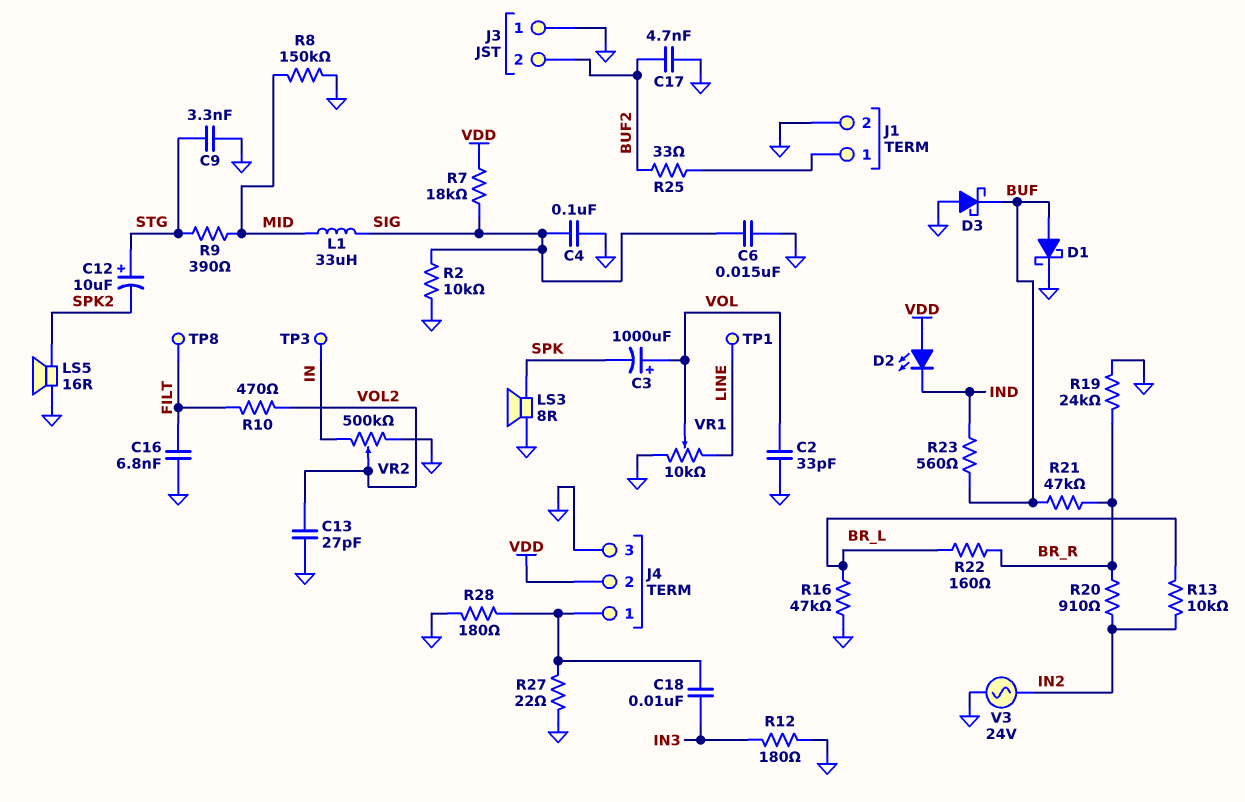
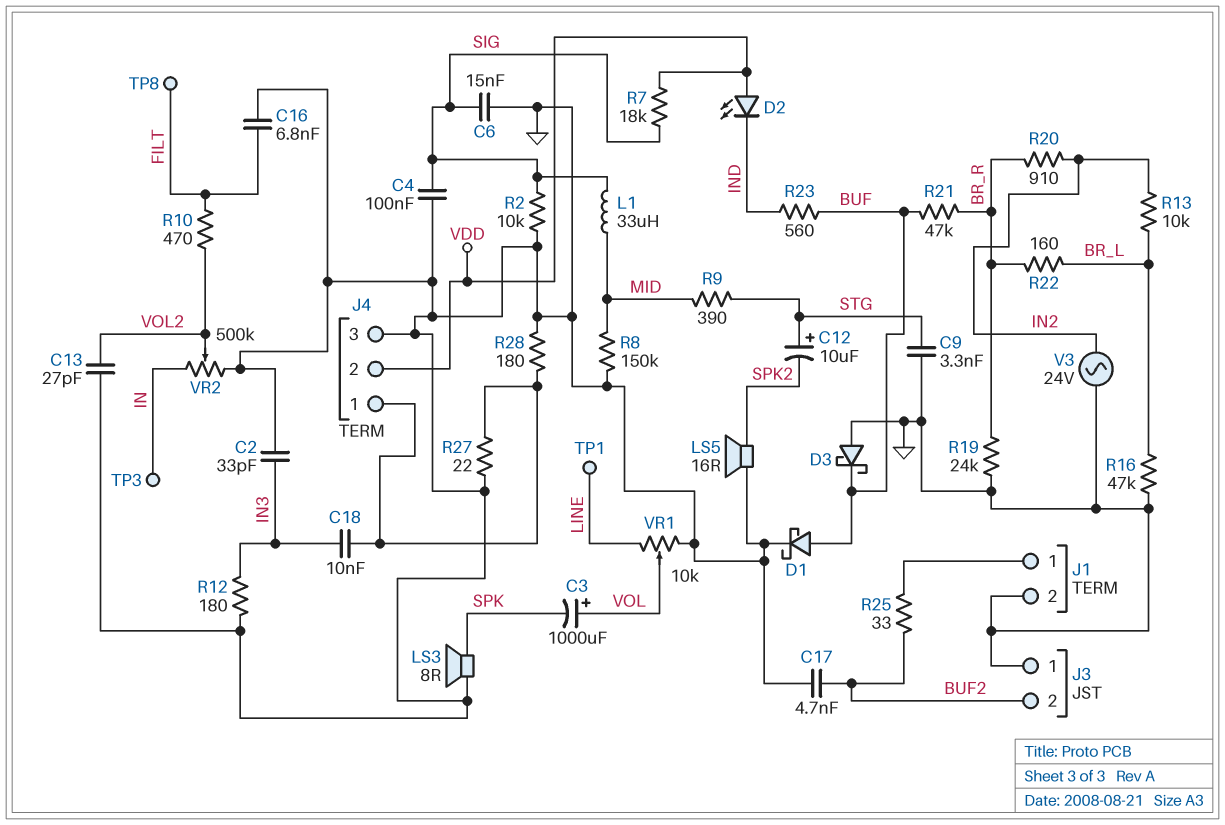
C2: 33pF (GND, VOL) -> 33pF (GND, IN3)

